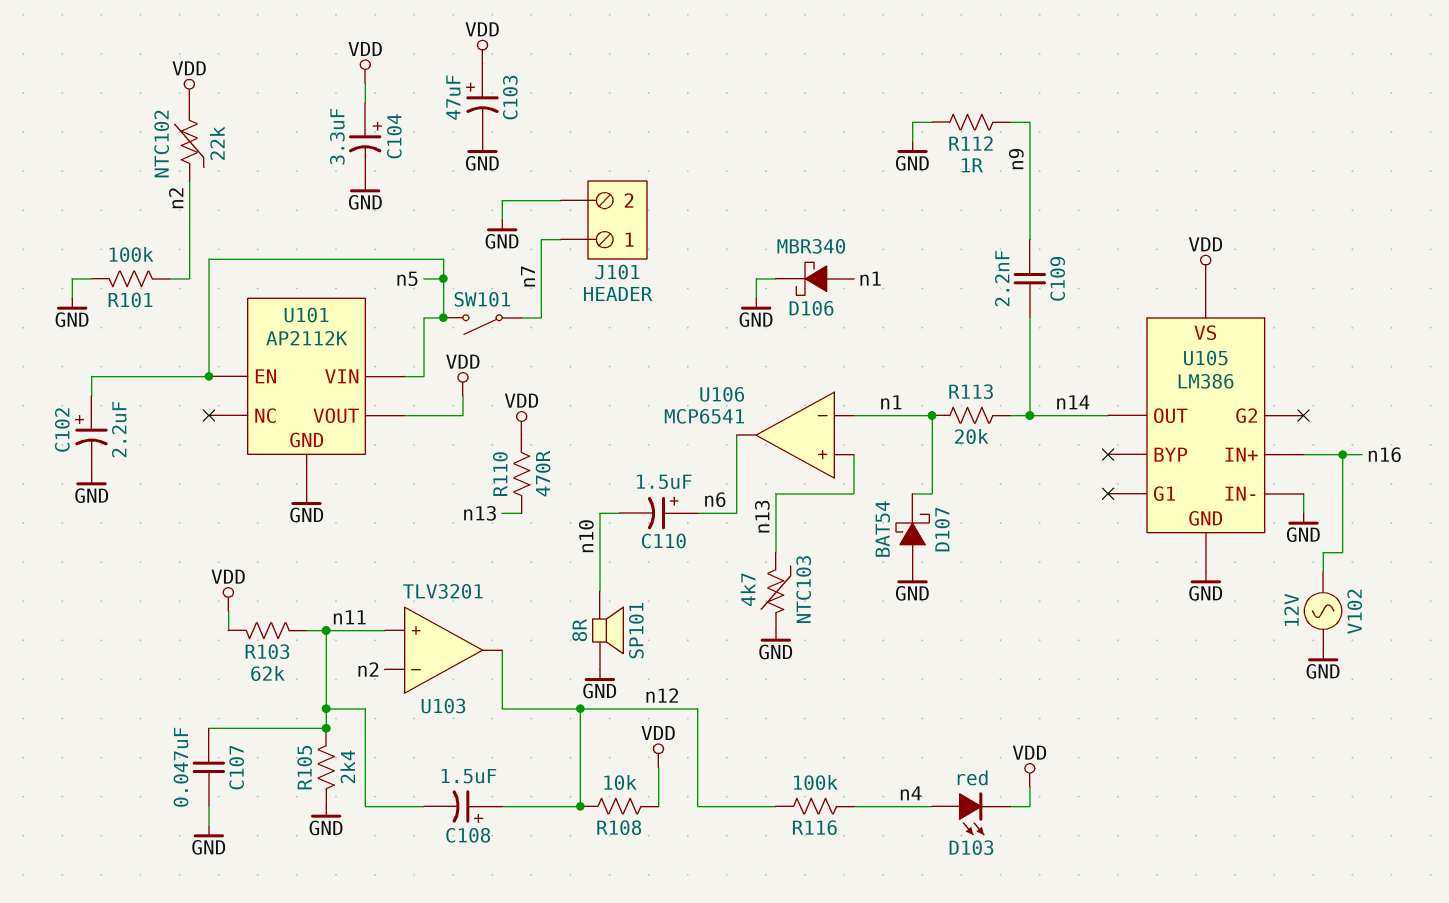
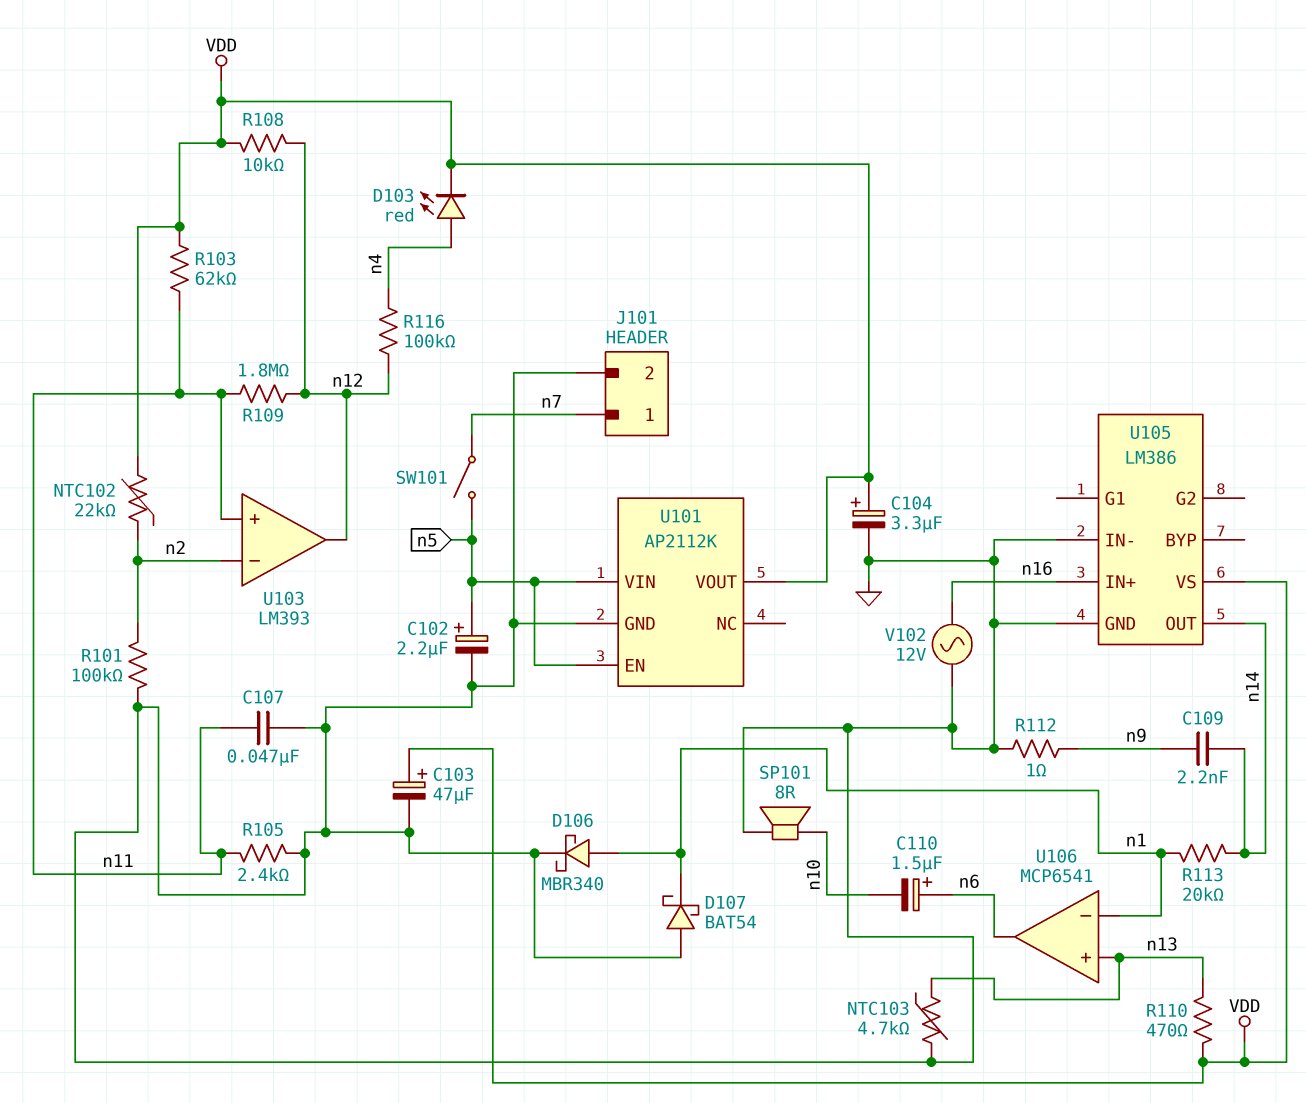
C108: 1.5uF (plus n12, minus n11) -> none
R109: none -> 1.8M (n11, n12)
U103: TLV3201 -> LM393

